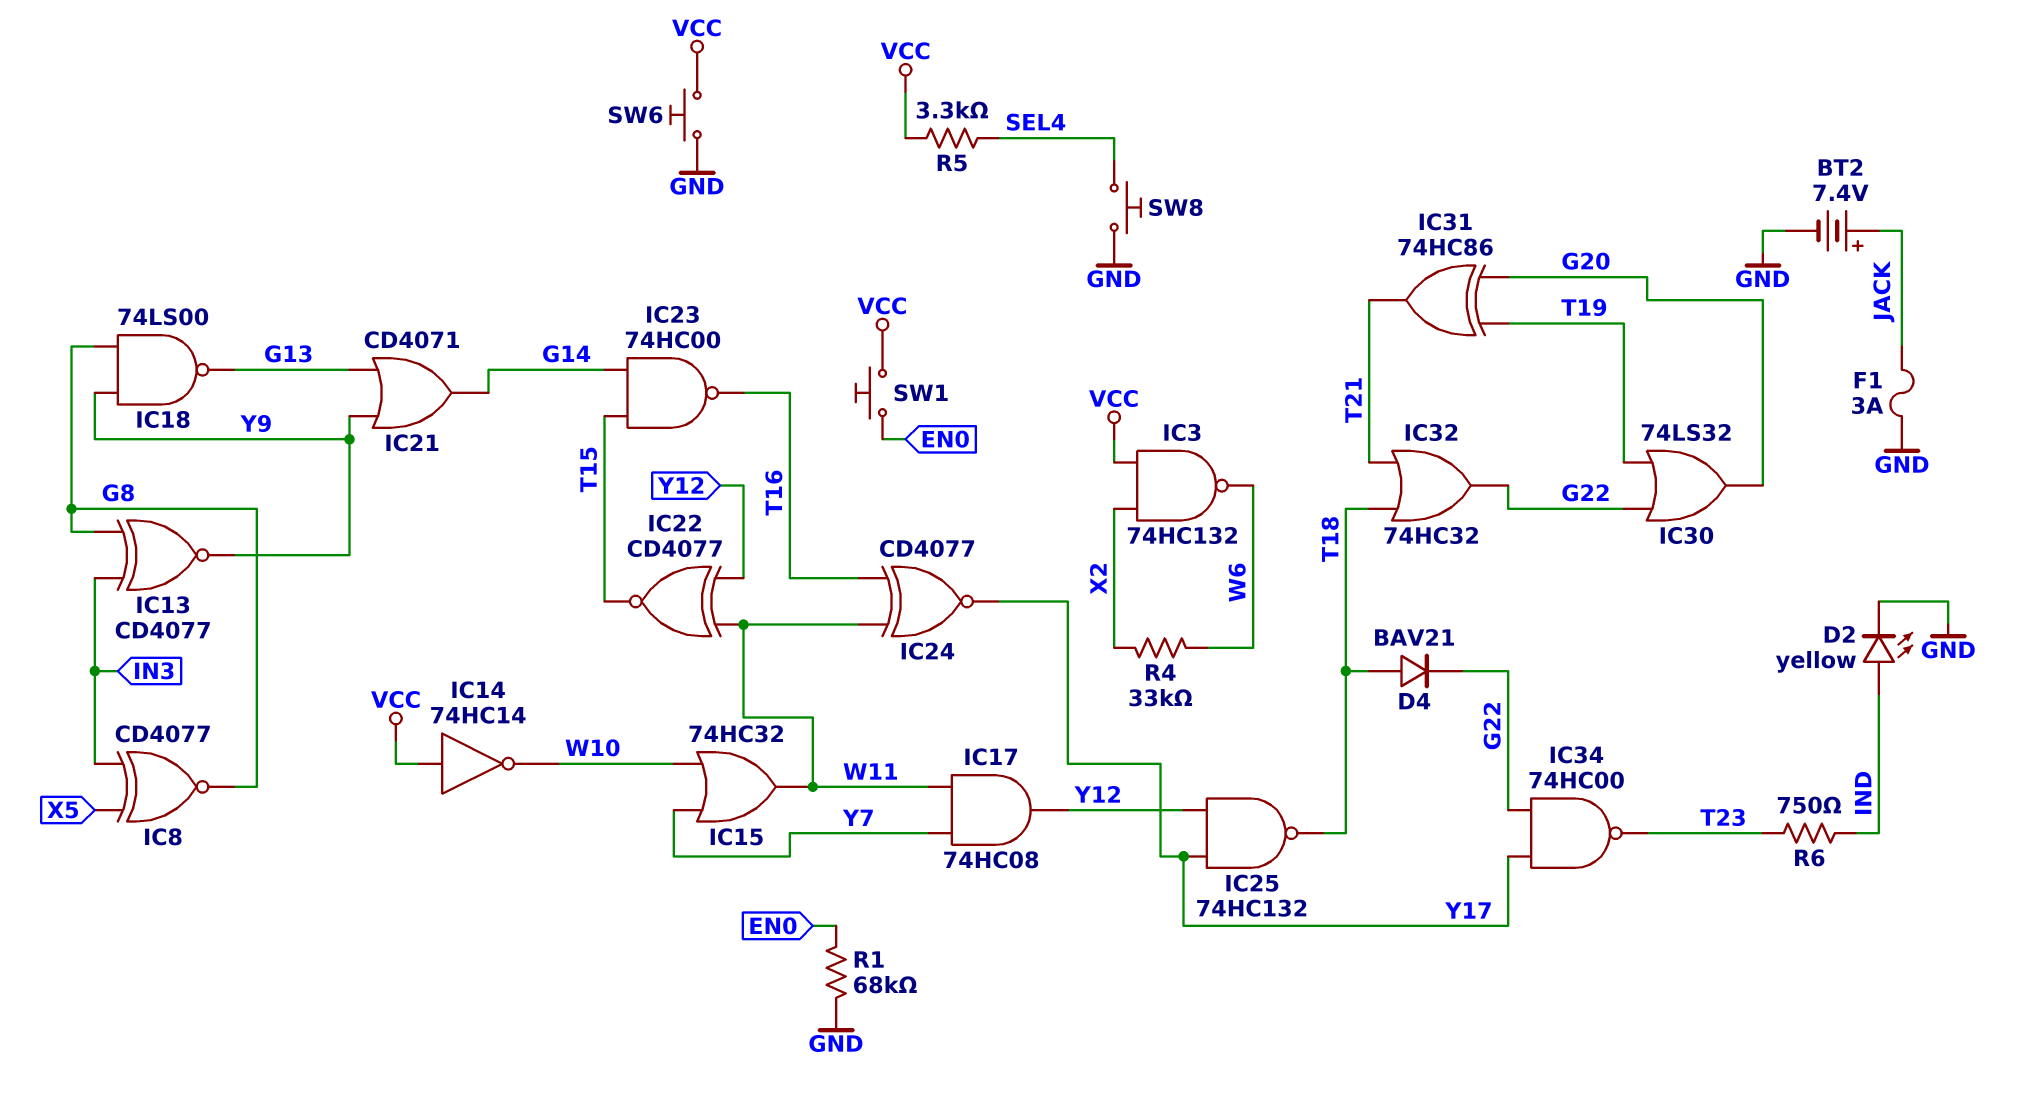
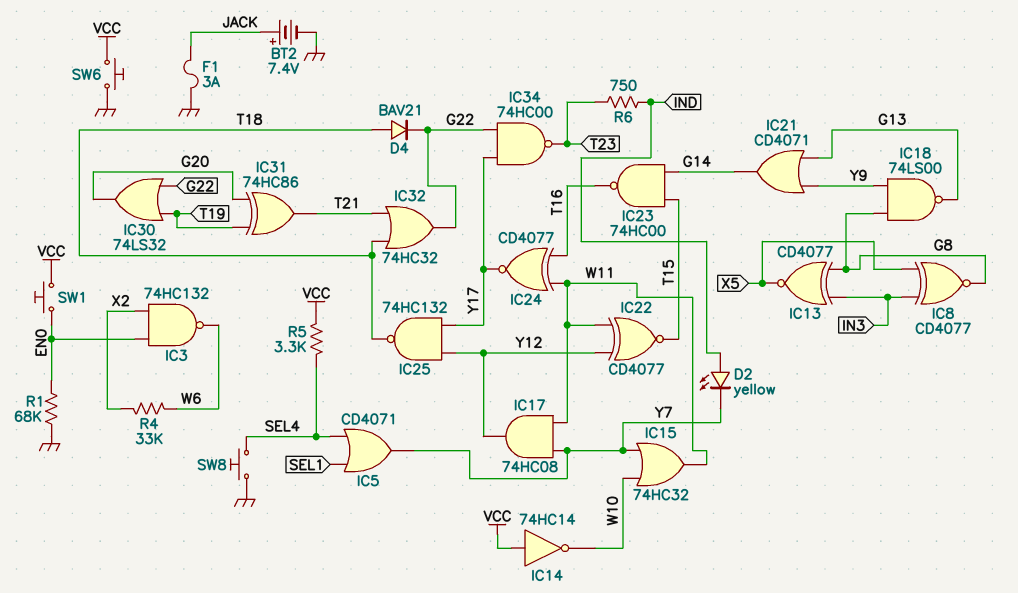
D2: LED yellow (A IND, K GND) -> LED yellow (A IND, K Y7)
IC3: NAND 74HC132 (in VCC, in X2, out W6) -> NAND 74HC132 (in EN0, in X2, out W6)
IC5: none -> OR CD4071 (in SEL1, in SEL4, out Y7)
IC13: XNOR CD4077 (in G8, in IN3, out Y9) -> XNOR CD4077 (in G8, in IN3, out X5)

